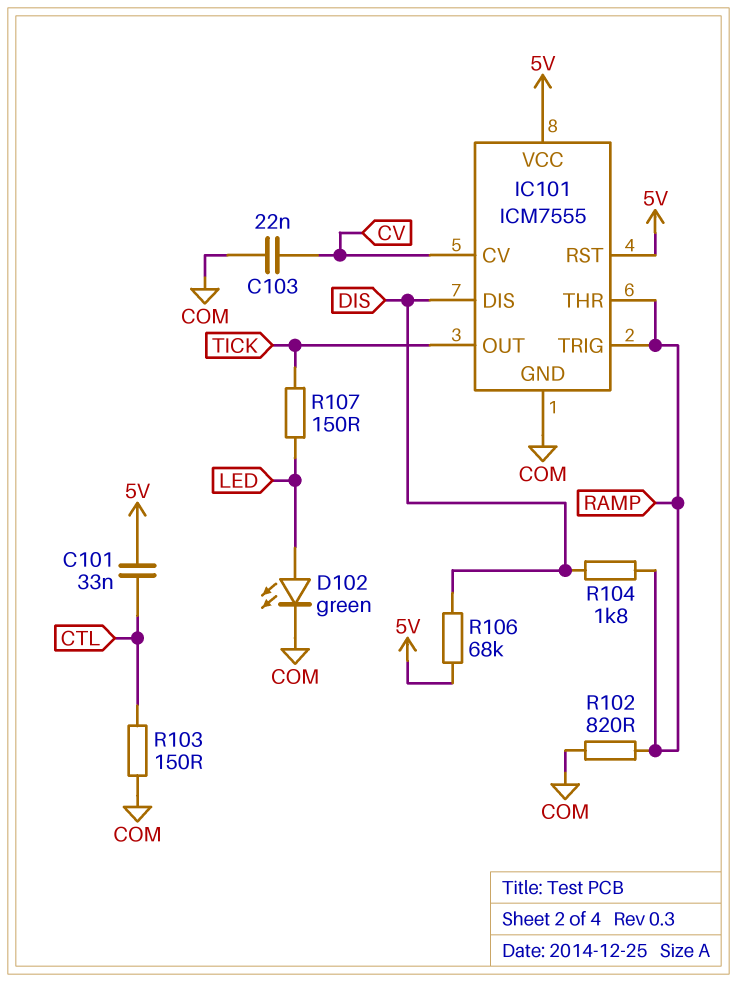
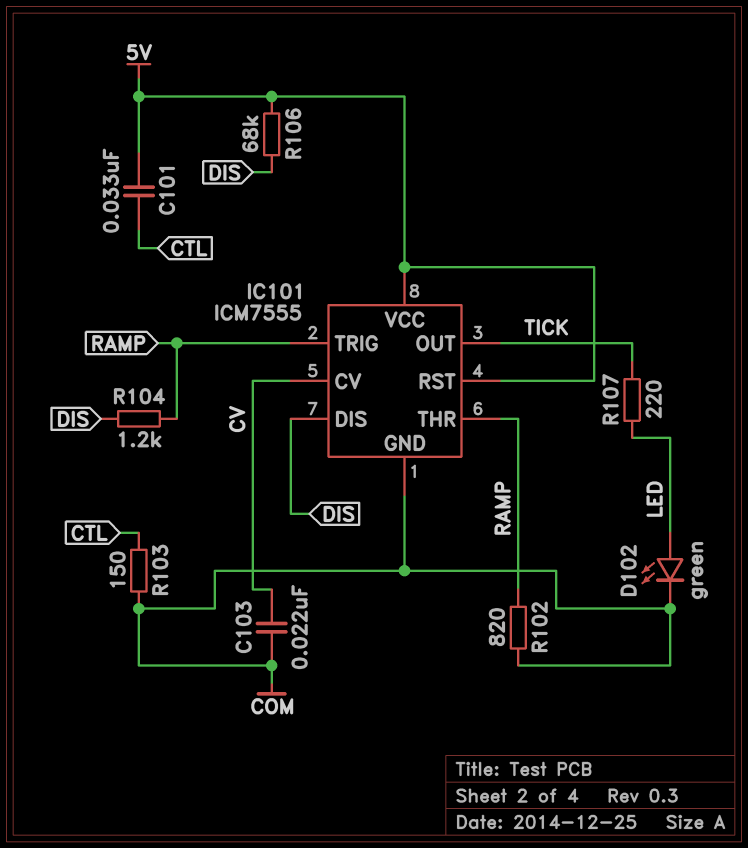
R104: 1.8k (DIS, RAMP) -> 1.2k (DIS, RAMP)
R107: 150 (LED, TICK) -> 220 (LED, TICK)

